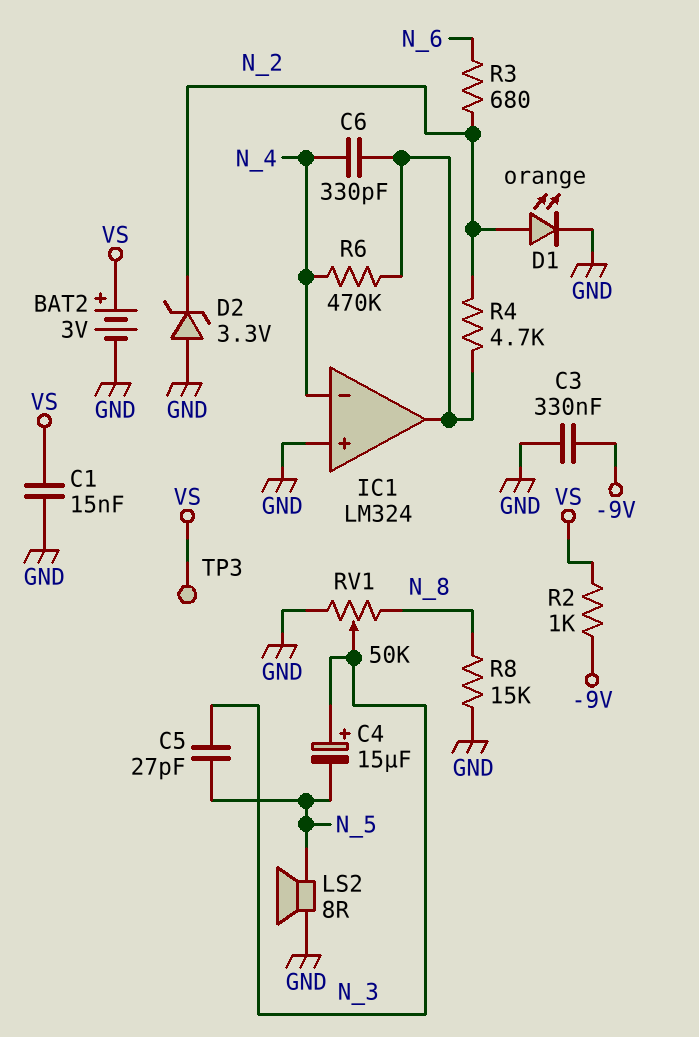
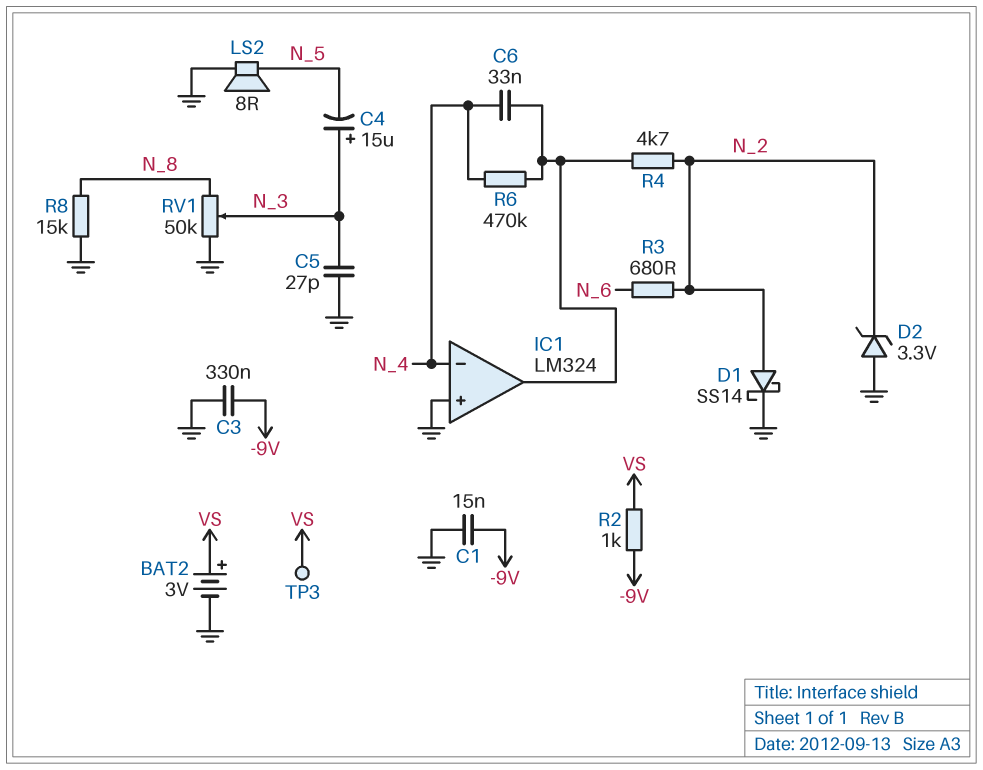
C1: 15nF (GND, VS) -> 15nF (-9V, GND)
C5: 27pF (N_3, N_5) -> 27pF (GND, N_3)
C6: 330pF (IC1/out, N_4) -> 33nF (IC1/out, N_4)
D1: LED orange (A N_2, K GND) -> schottky SS14 (A N_2, K GND)

